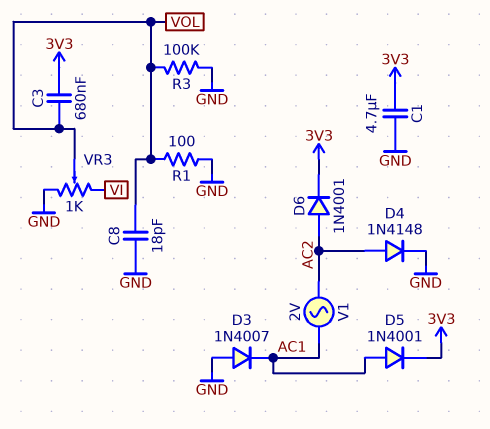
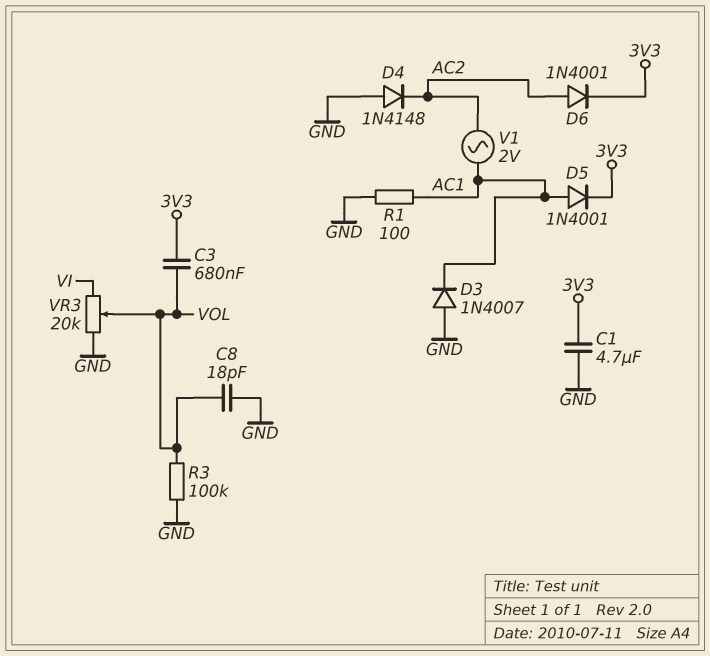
D4: diode 1N4148 (A AC2, K GND) -> diode 1N4148 (A GND, K AC2)
R1: 100 (GND, VOL) -> 100 (AC1, GND)
VR3: 1k (GND, VI, wiper VOL) -> 20k (GND, VI, wiper VOL)

